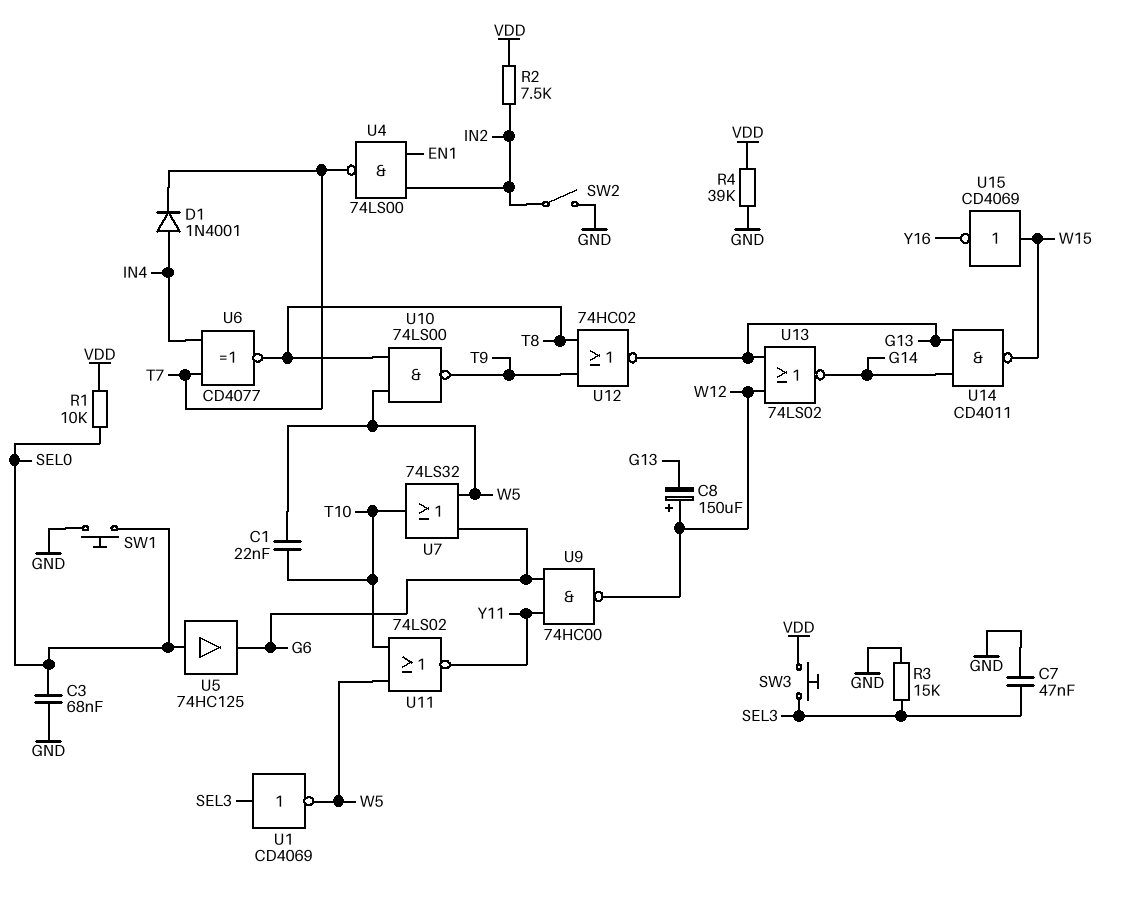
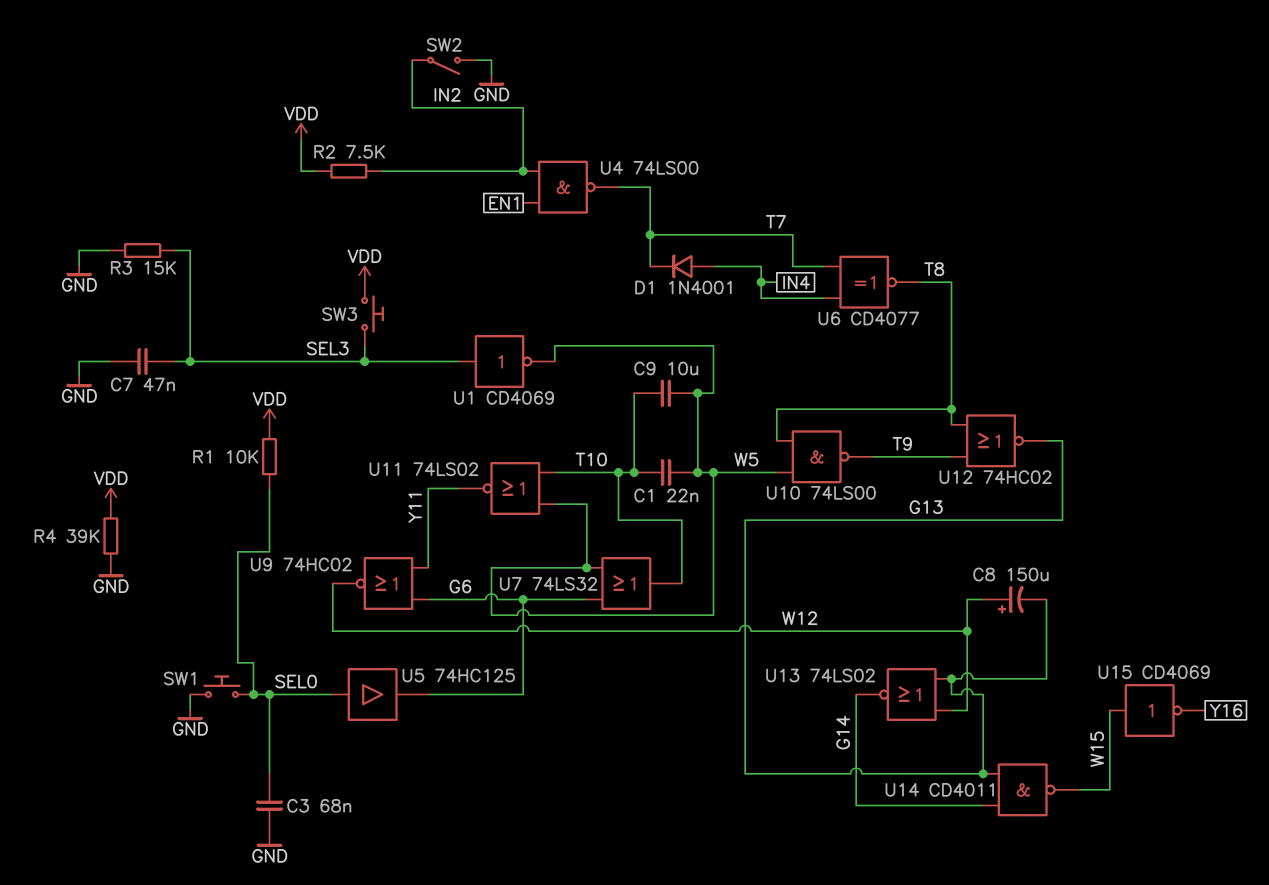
C9: none -> 10uF (T10, W5)
U9: NAND 74HC00 (in G6, in Y11, out W12) -> NOR 74HC02 (in G6, in Y11, out W12)

